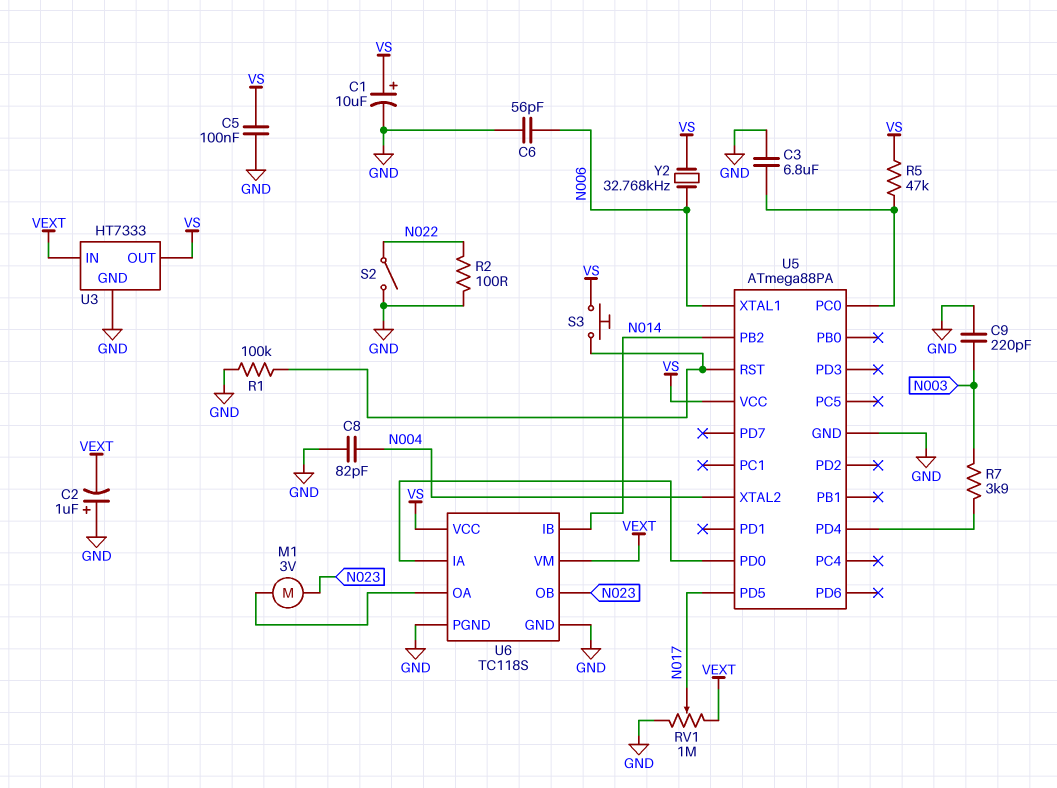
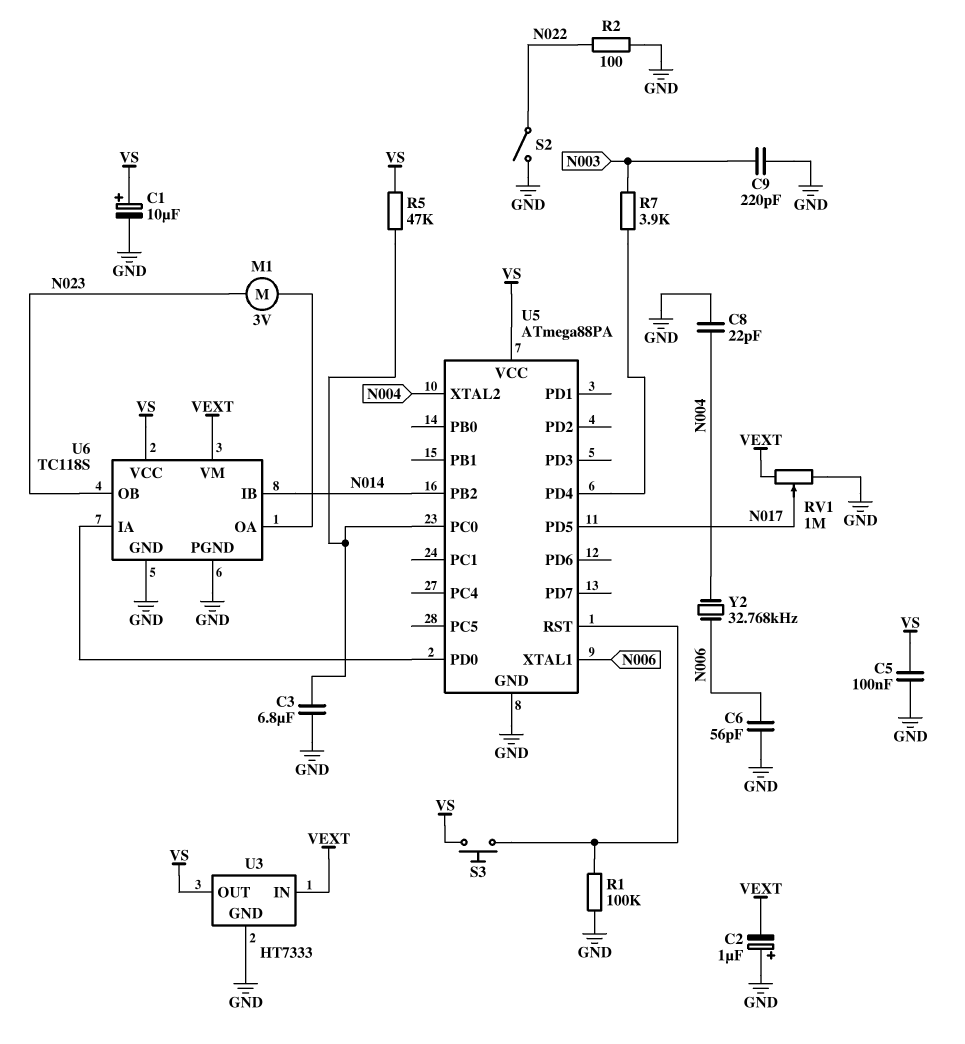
C8: 82pF (GND, N004) -> 22pF (GND, N004)
Y2: 32.768kHz (N006, VS) -> 32.768kHz (N004, N006)

